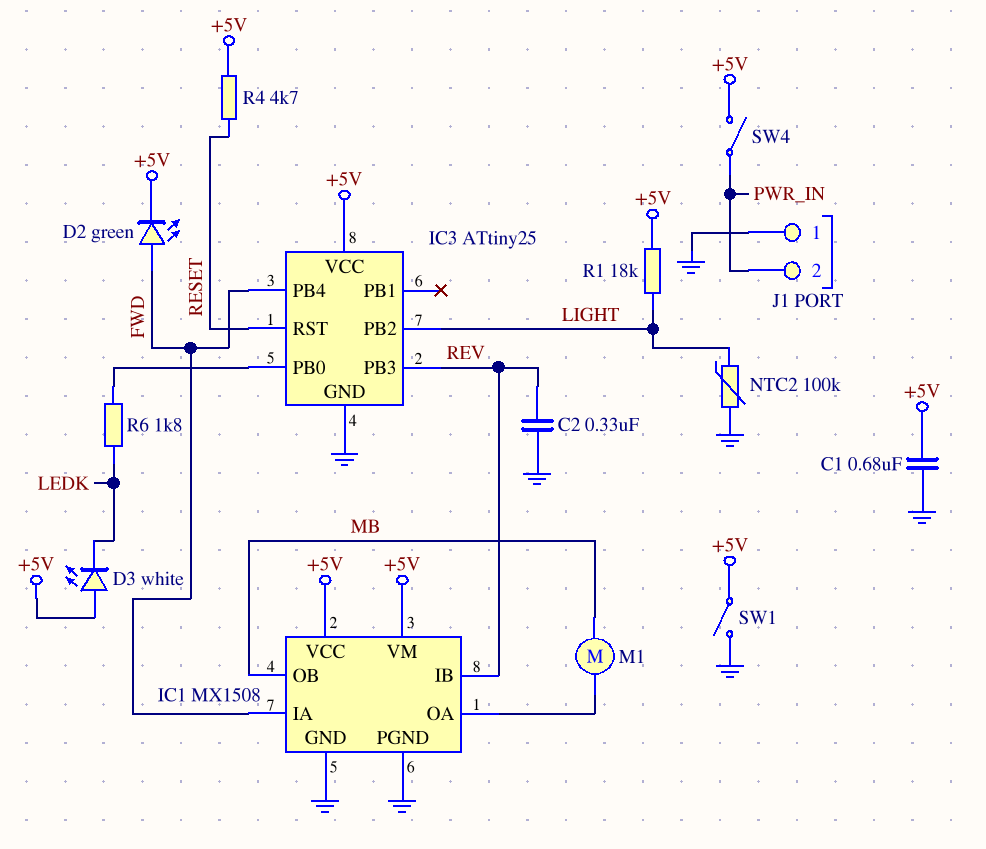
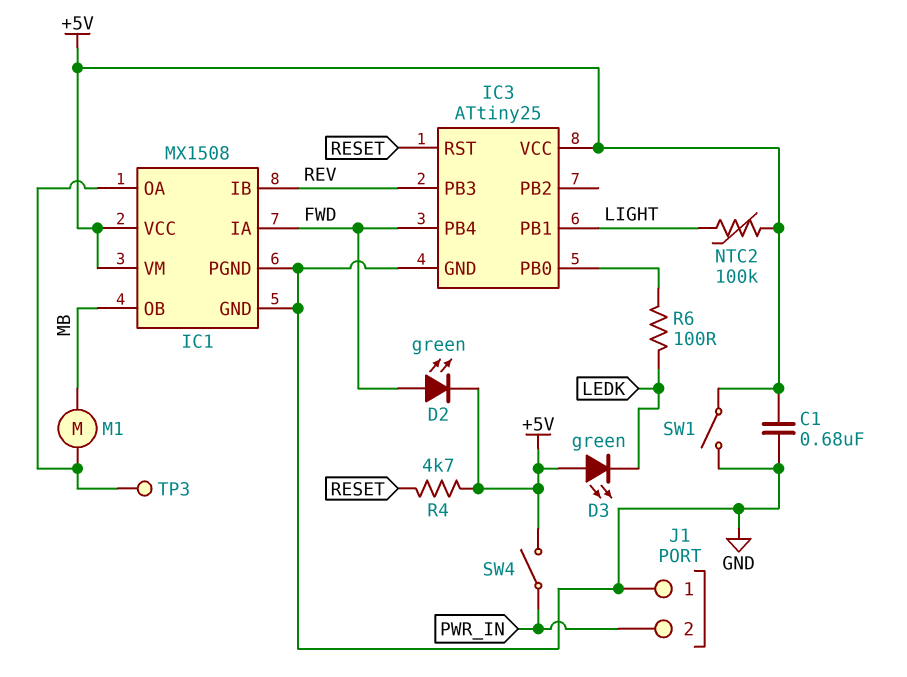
C2: 330nF (GND, REV) -> none
D3: LED white (A +5V, K LEDK) -> LED green (A +5V, K LEDK)
IC3 pin PB1: none -> LIGHT
IC3 pin PB2: LIGHT -> none
NTC2: 100k (GND, LIGHT) -> 100k (+5V, LIGHT)
R1: 18k (+5V, LIGHT) -> none
R6: 1.8k (IC3/PB0, LEDK) -> 100 (IC3/PB0, LEDK)
TP3: none -> test point (IC1/OA)

